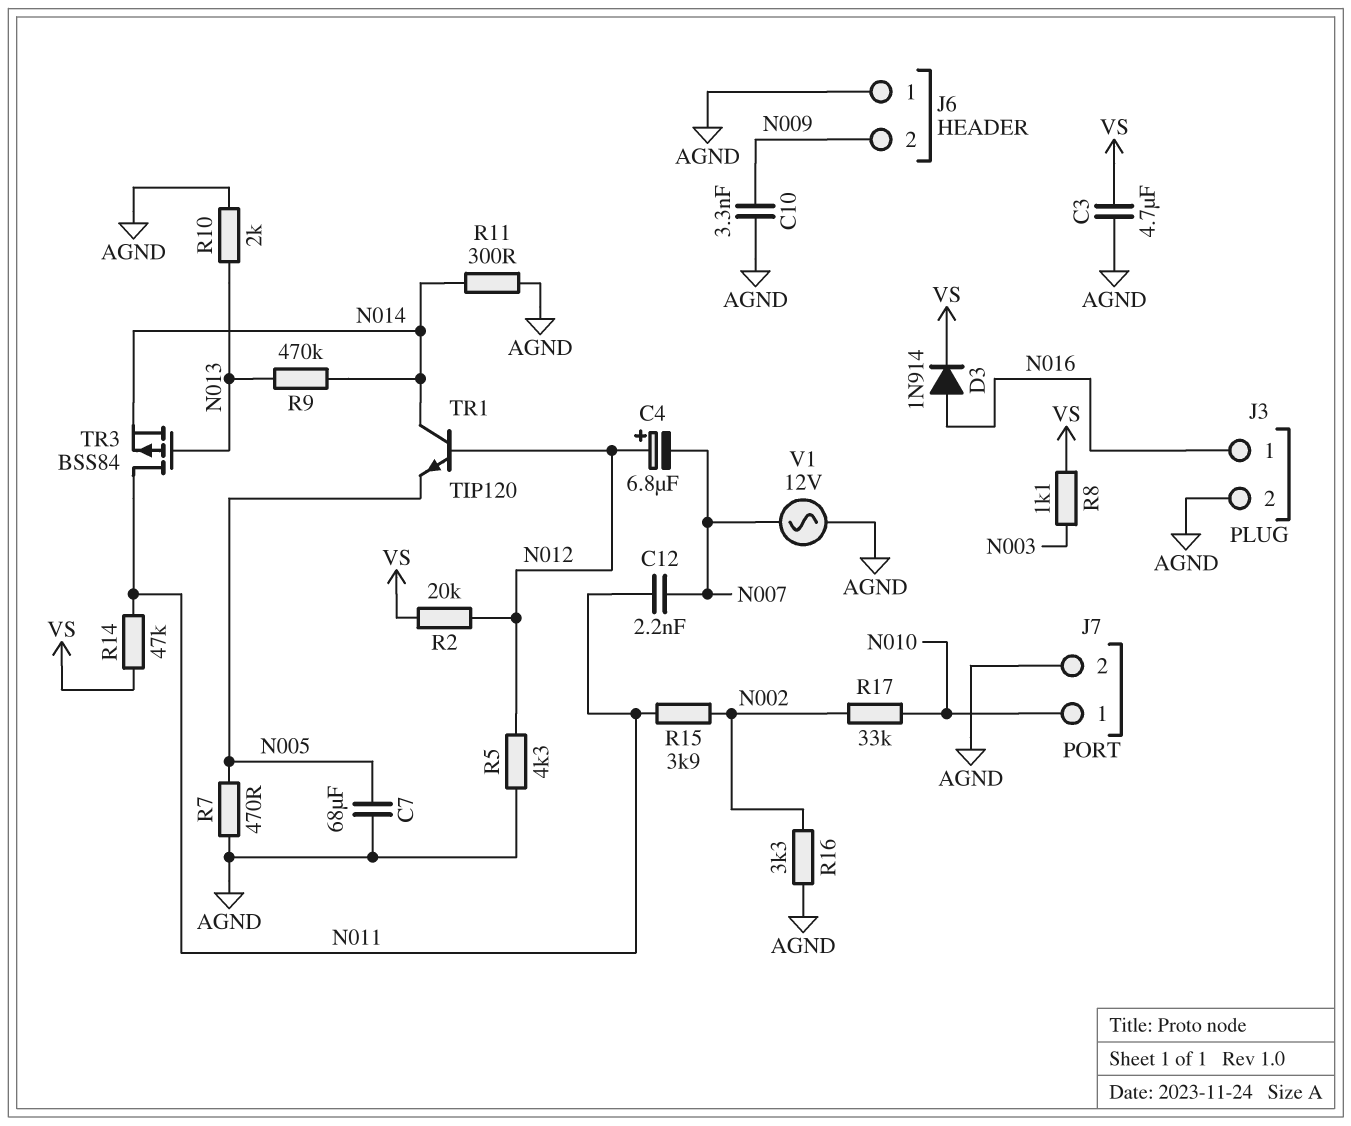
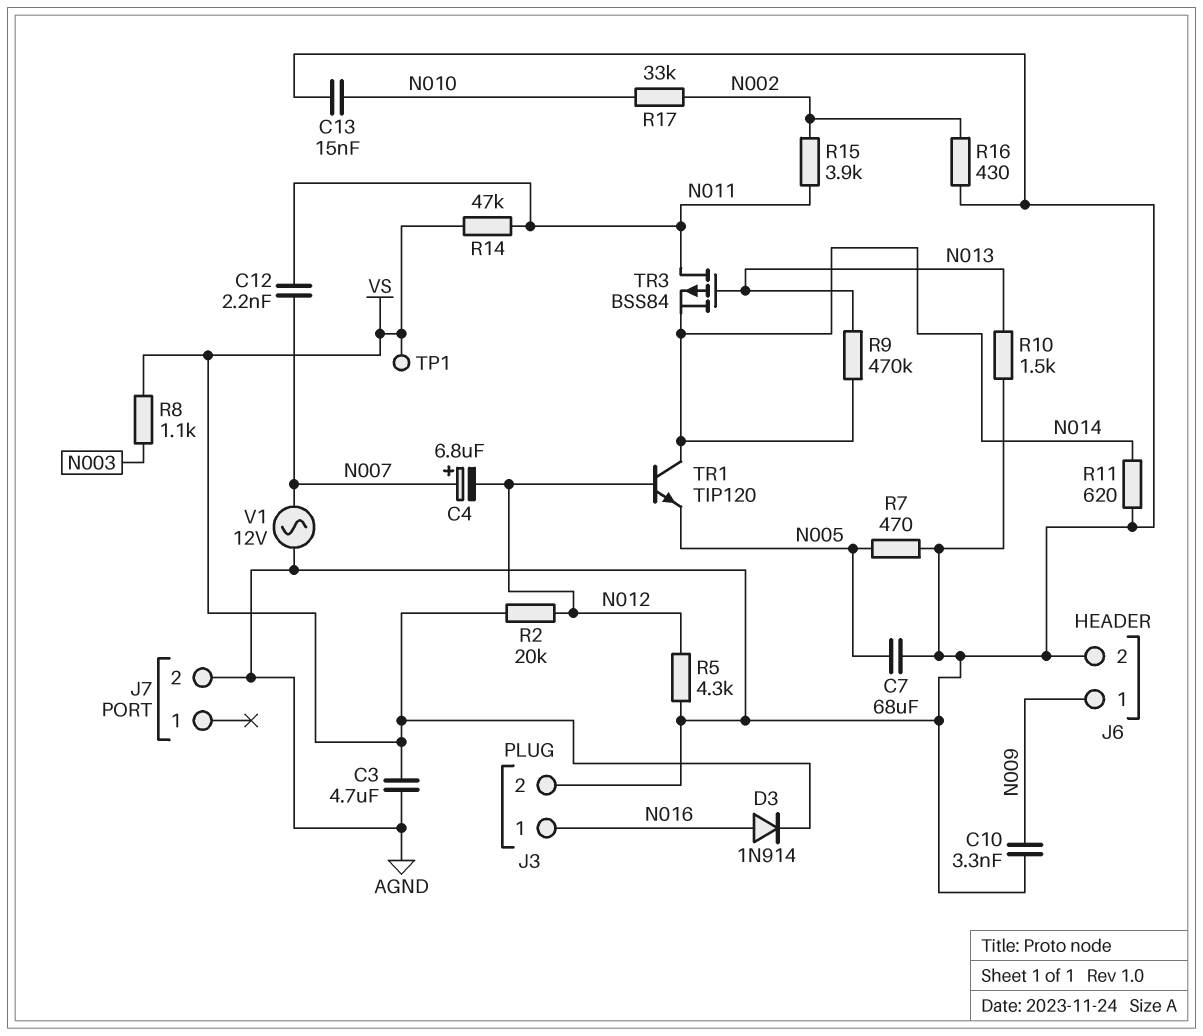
C4: 6.8uF (plus N012, minus N007) -> 6.8uF (plus N007, minus N012)
C13: none -> 15nF (AGND, N010)
J6 pin 1: AGND -> N009
J6 pin 2: N009 -> AGND
J7 pin 1: N010 -> none
R10: 2k (AGND, N013) -> 1.5k (AGND, N013)
R11: 300 (AGND, N014) -> 620 (AGND, N014)
R16: 3.3k (AGND, N002) -> 430 (AGND, N002)
TP1: none -> test point (VS)

